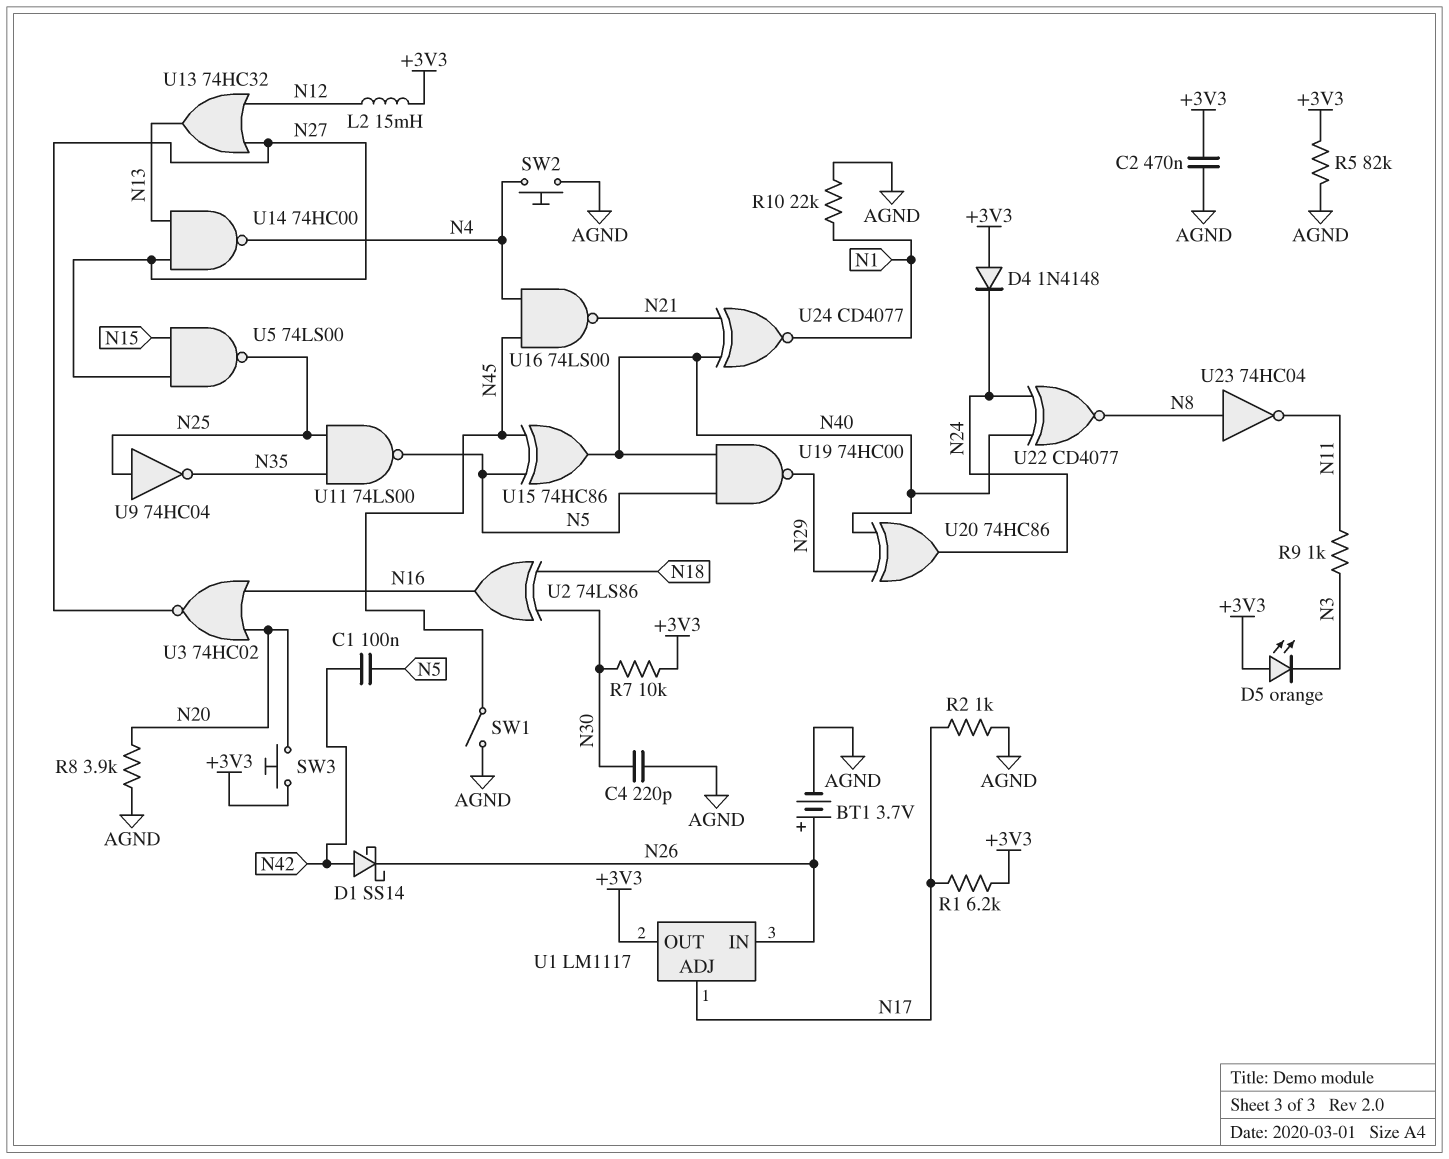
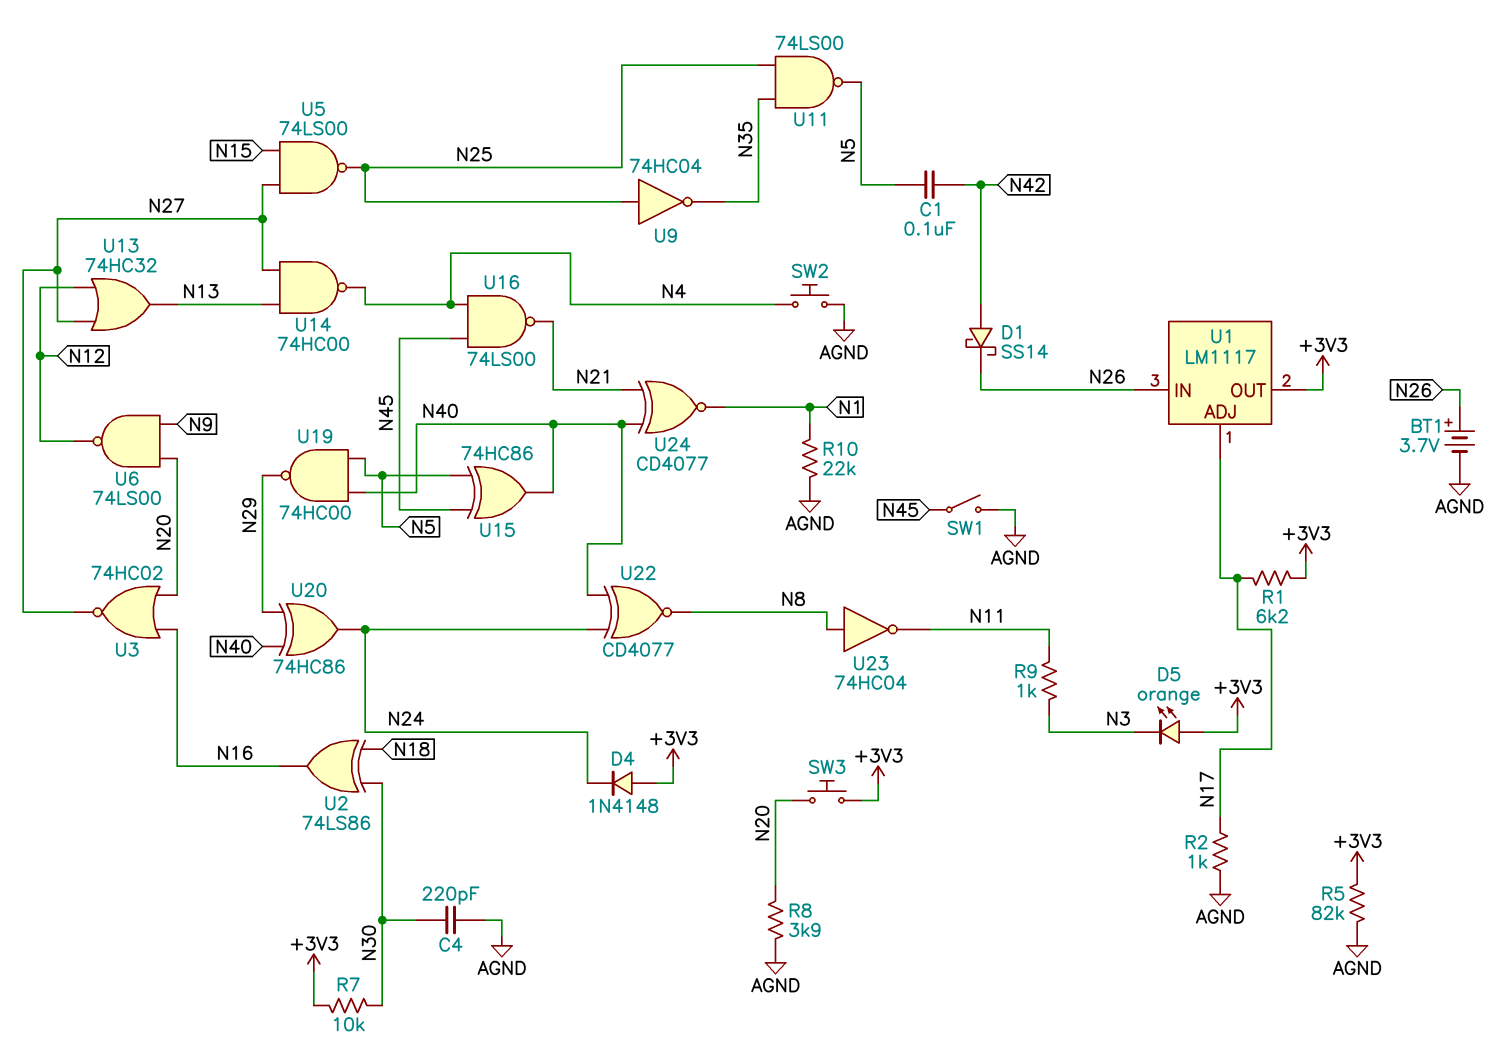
C2: 470nF (+3V3, AGND) -> none
L2: 15mH (+3V3, N12) -> none
U6: none -> NAND 74LS00 (in N9, in N20, out N12)

